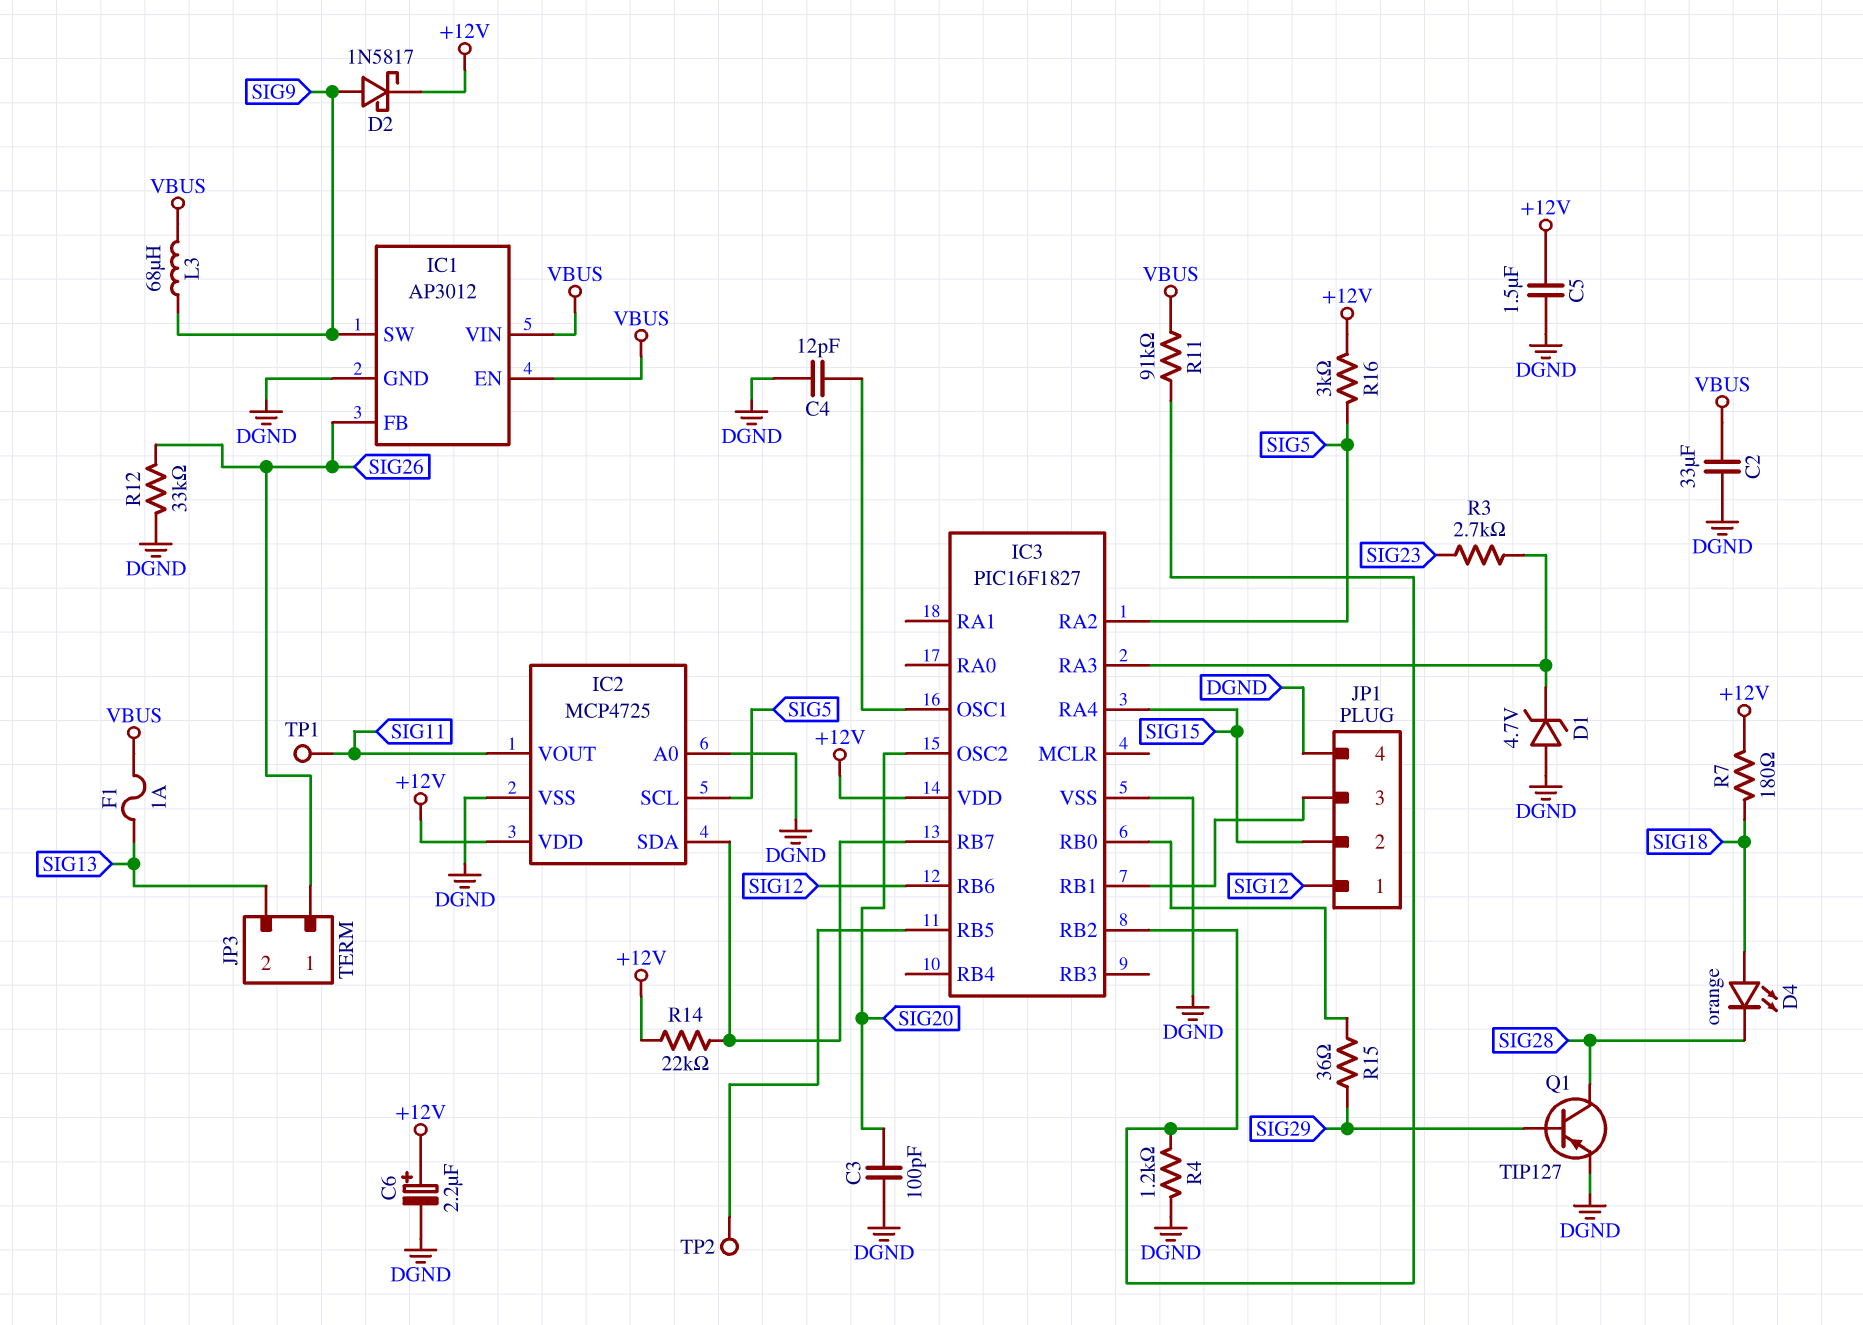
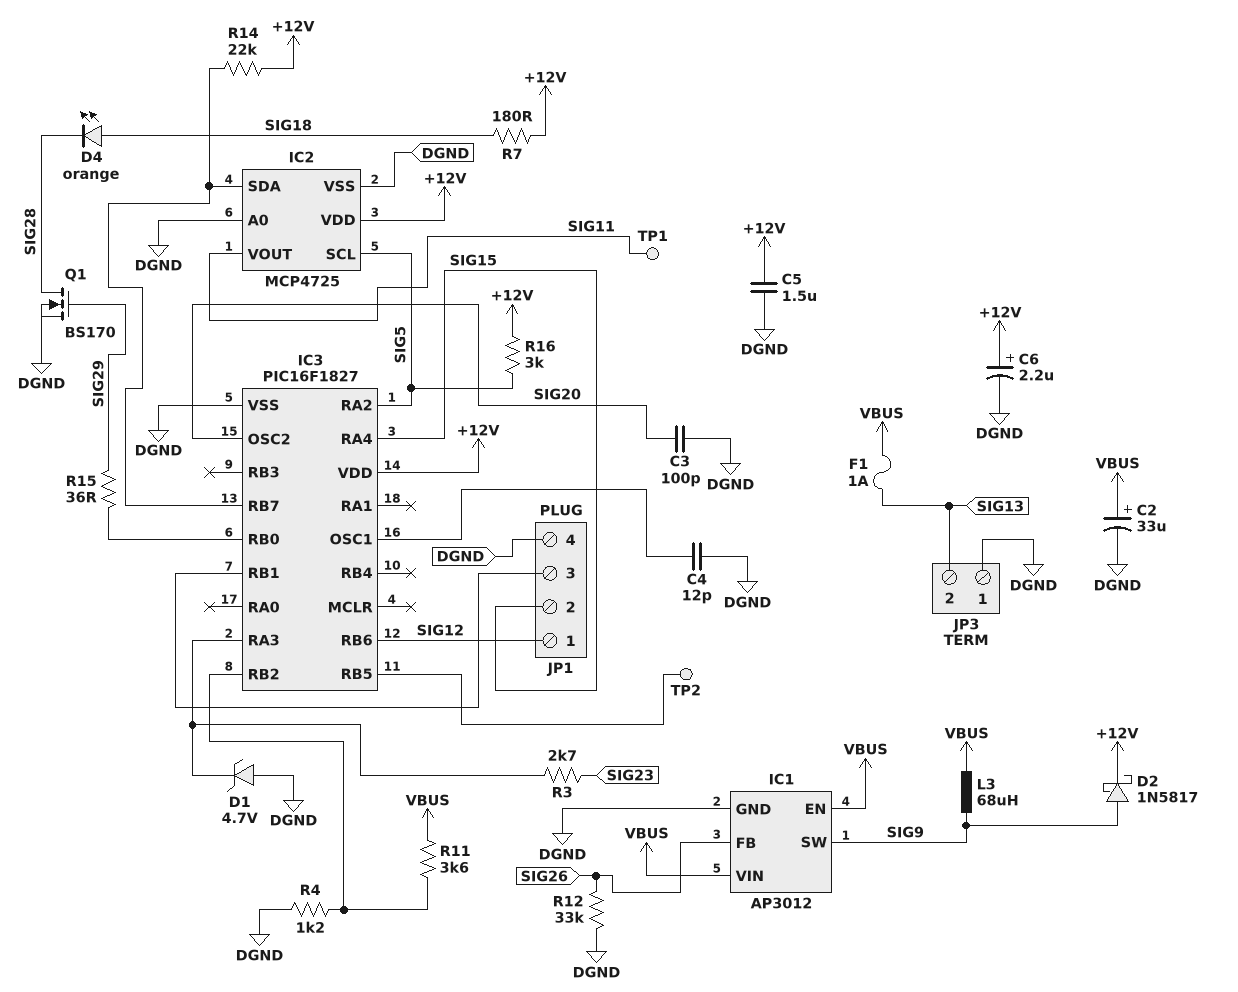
C2: 33uF (DGND, VBUS) -> 33uF (plus VBUS, minus DGND)
JP3 pin 1: SIG26 -> DGND
Q1: PNP TIP127 (B SIG29, C SIG28, E DGND) -> NMOS BS170 (G SIG29, D SIG28, S DGND)
R11: 91k (IC3/RB2, VBUS) -> 3.6k (IC3/RB2, VBUS)

